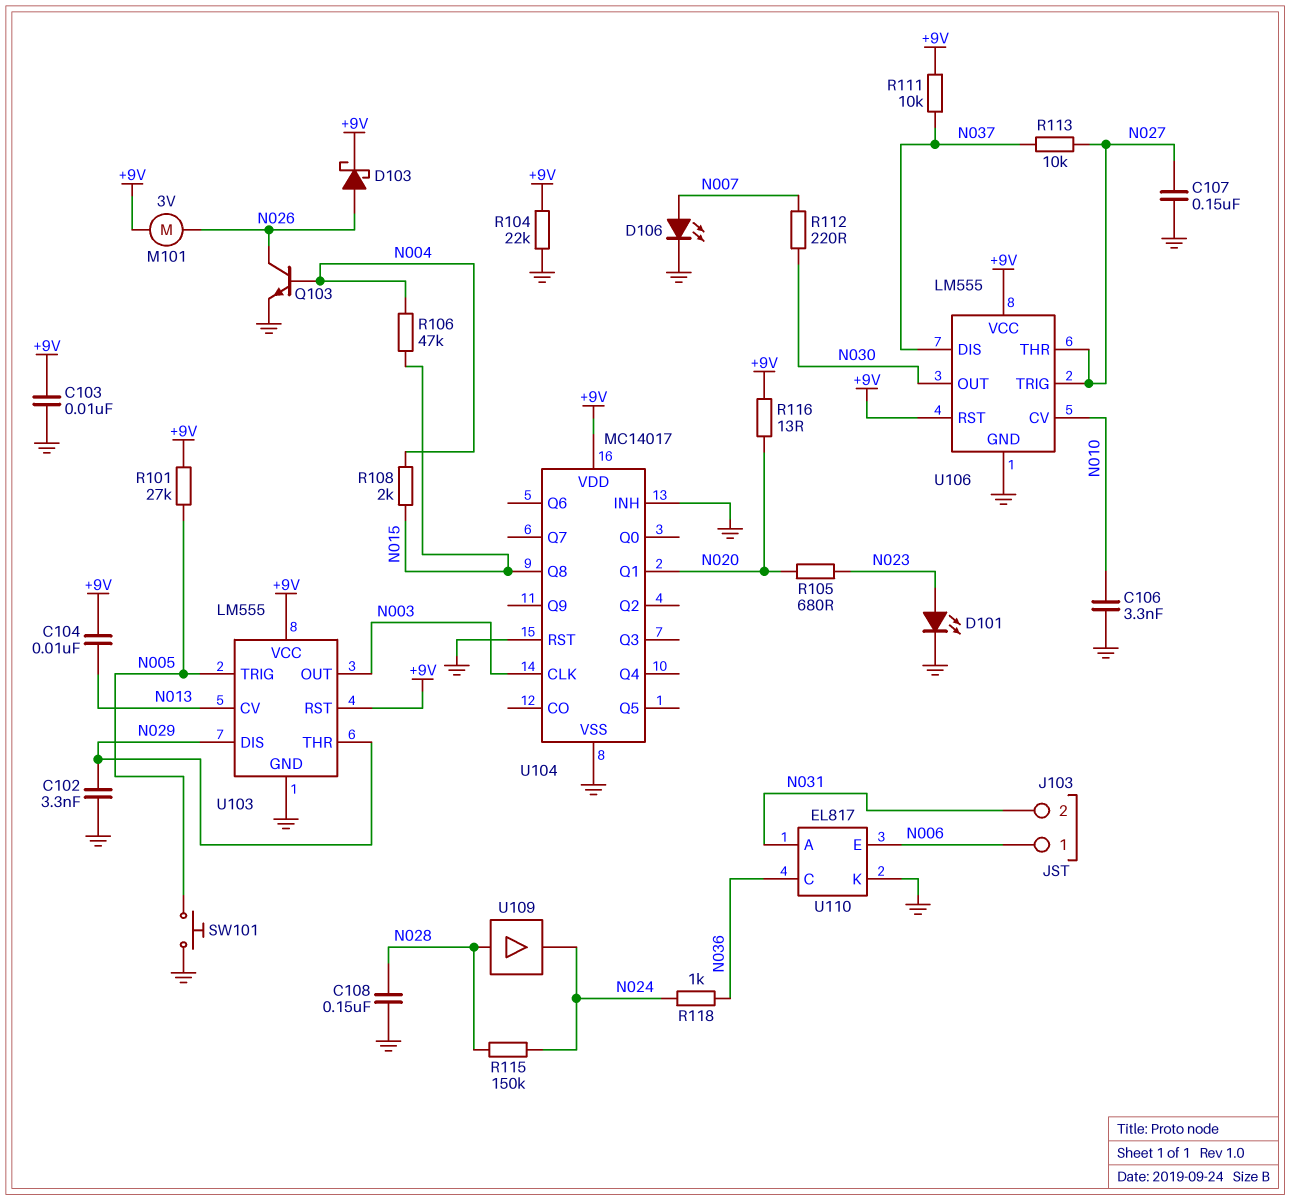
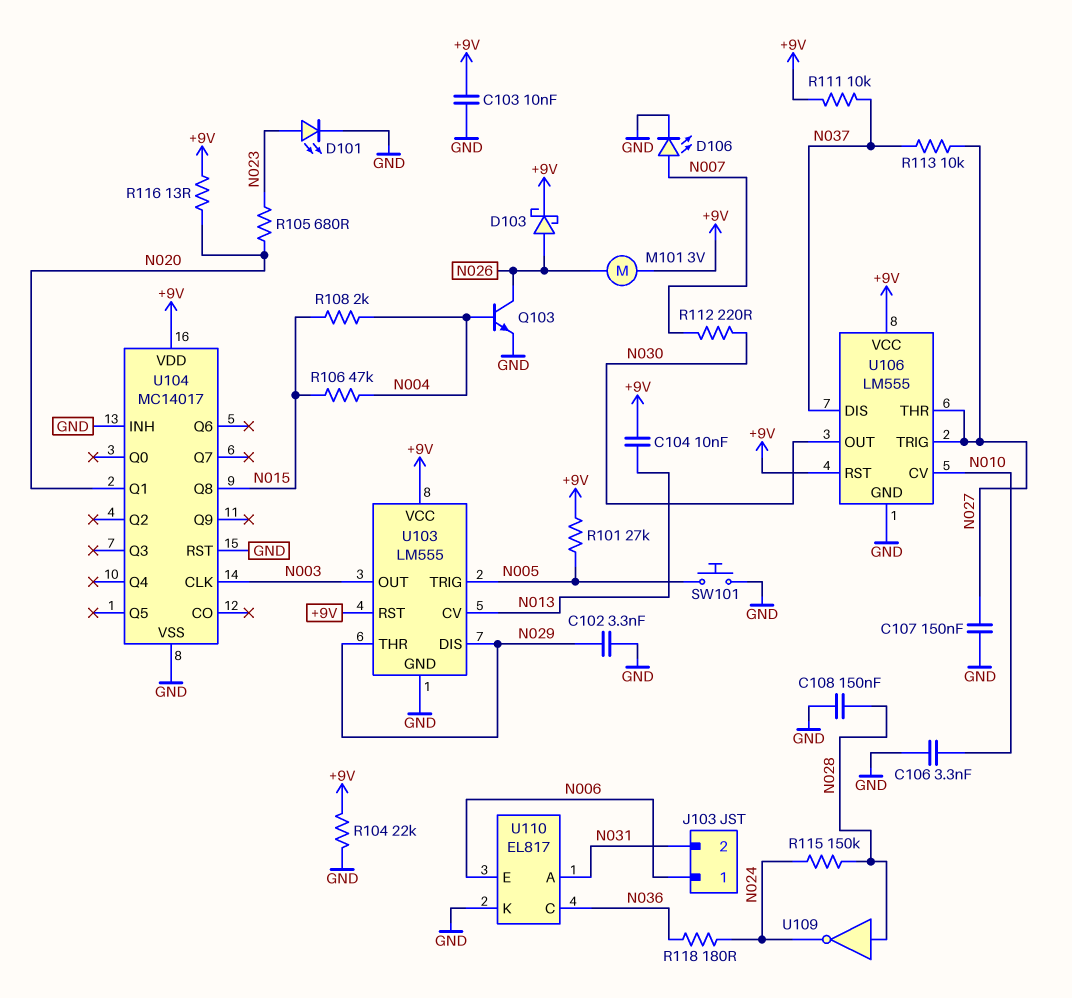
R118: 1k (N024, N036) -> 180 (N024, N036)
U109: buffer (in N028, out N024) -> NOT (in N028, out N024)

